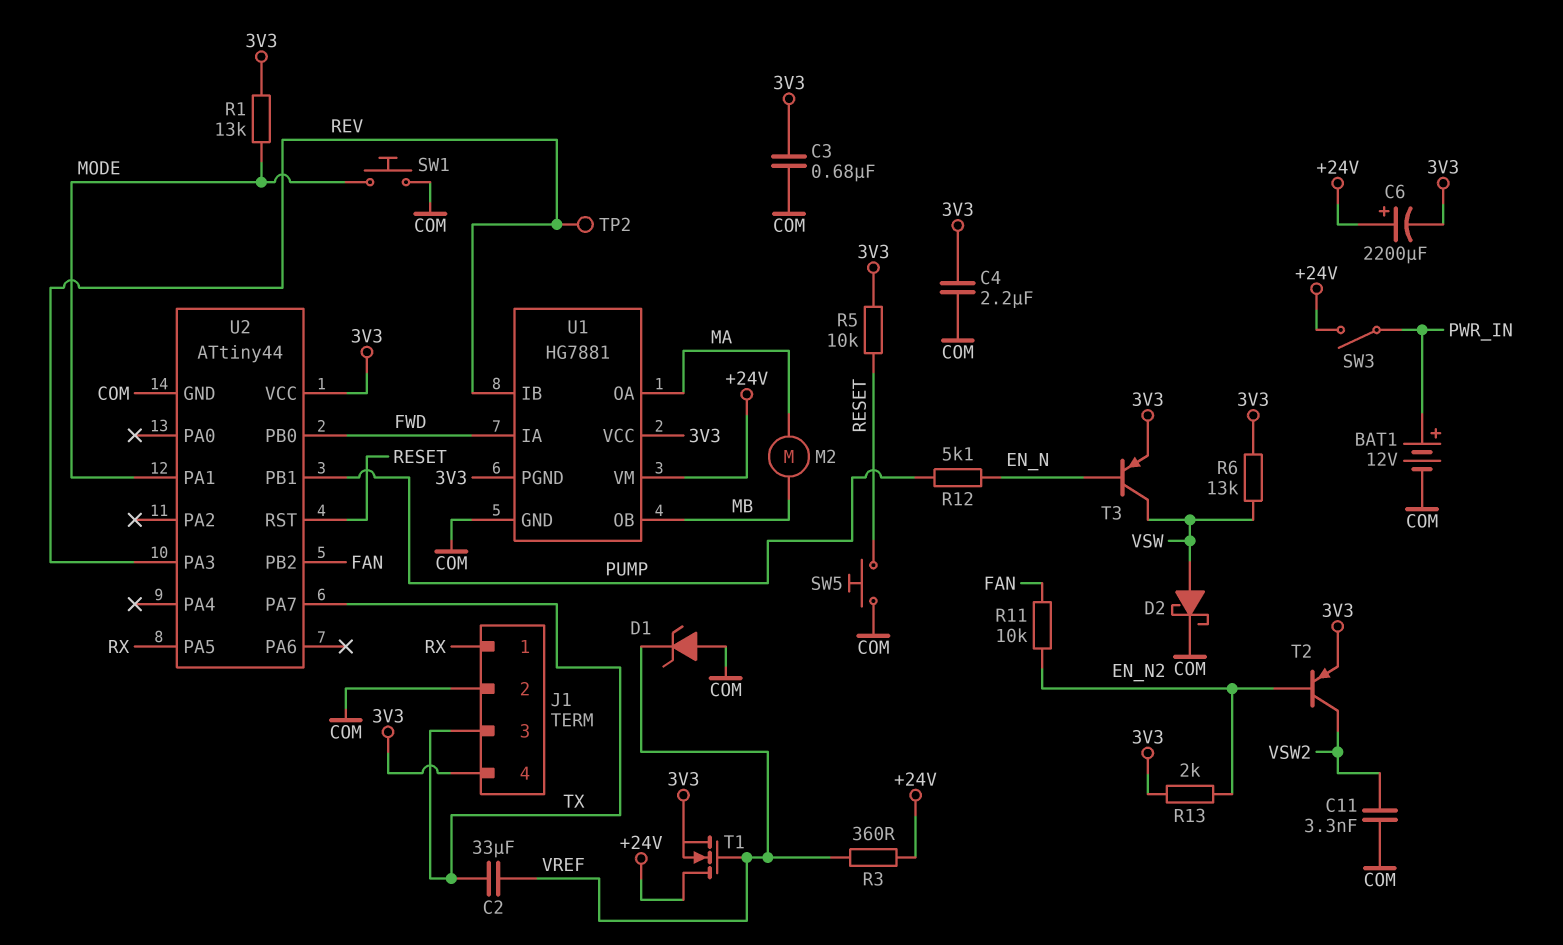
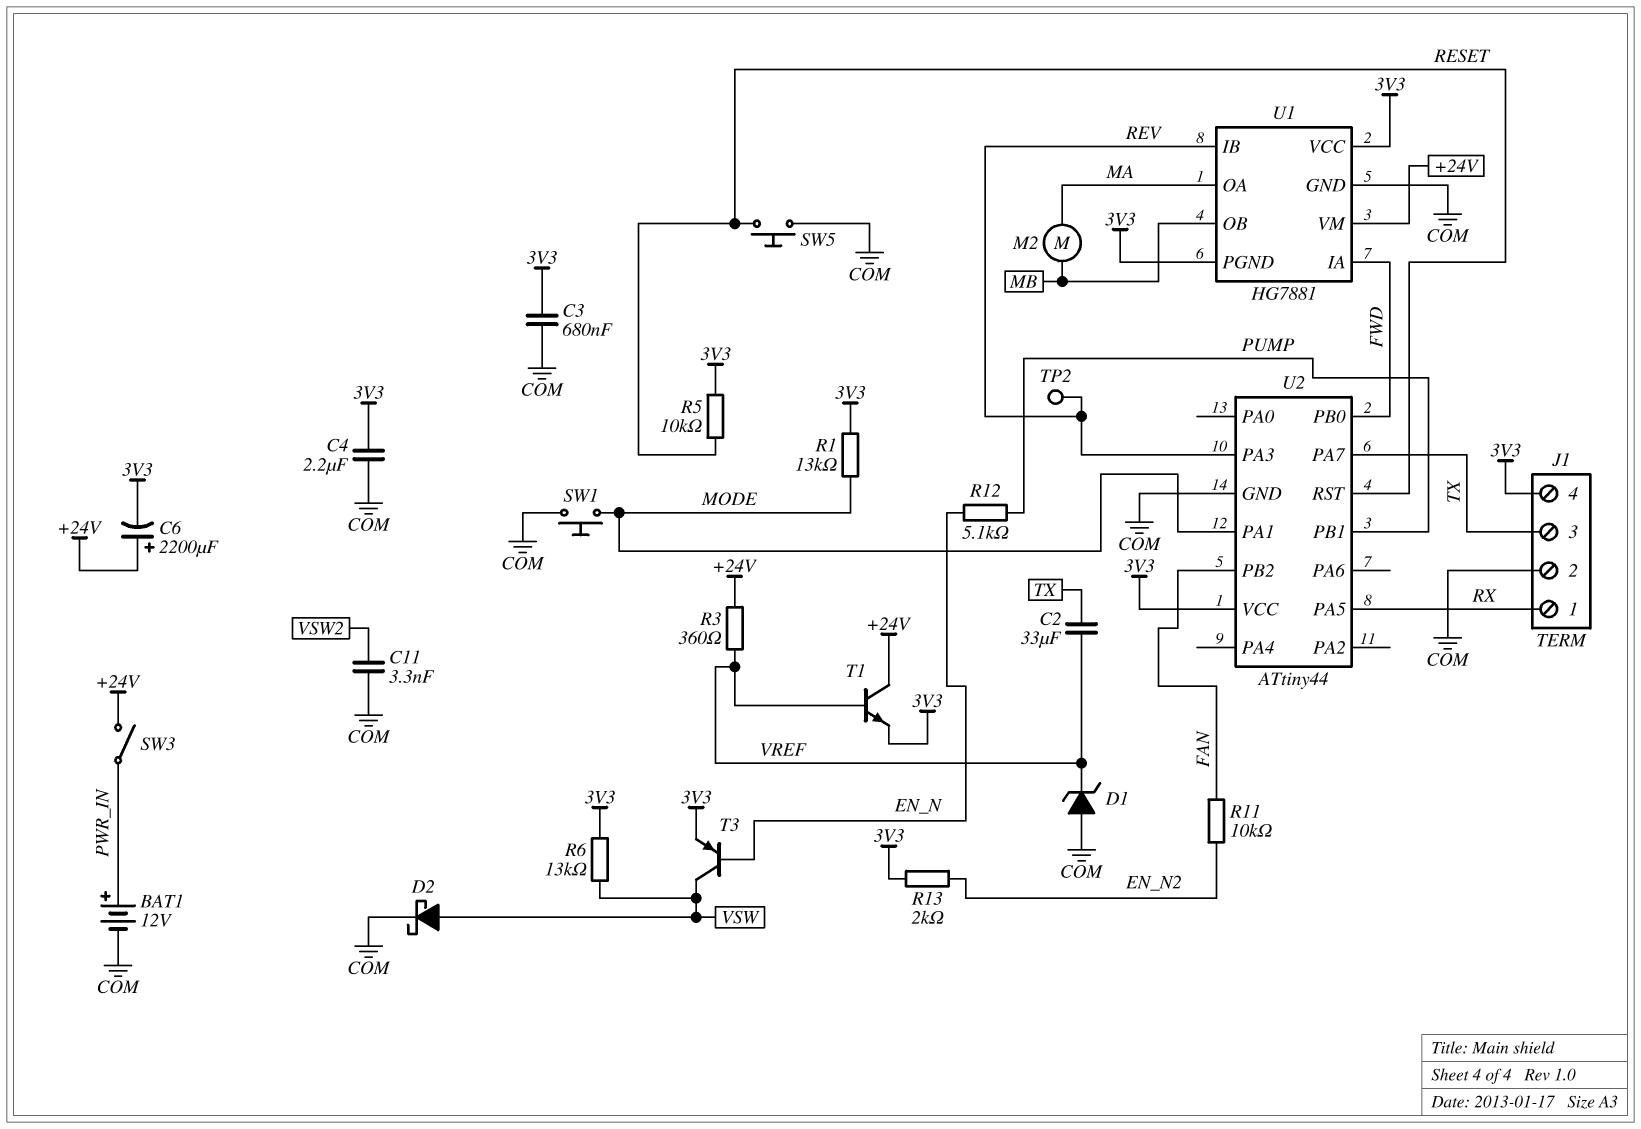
T1: NMOS (G VREF, D +24V, S 3V3) -> NPN (B VREF, C +24V, E 3V3)
T2: PNP (B EN_N2, C VSW2, E 3V3) -> none

